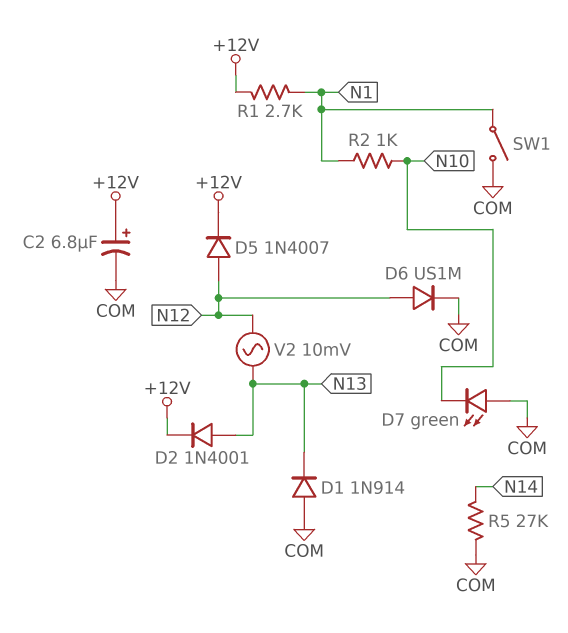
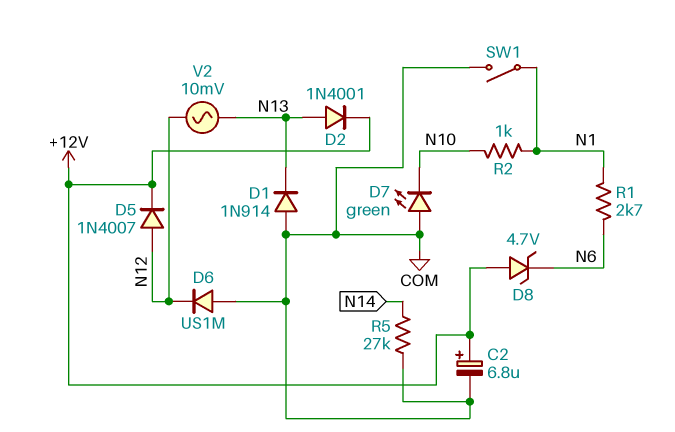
D6: diode US1M (A N12, K COM) -> diode US1M (A COM, K N12)
D8: none -> zener 4.7V (A +12V, K N6)
R1: 2.7k (+12V, N1) -> 2.7k (N1, N6)

